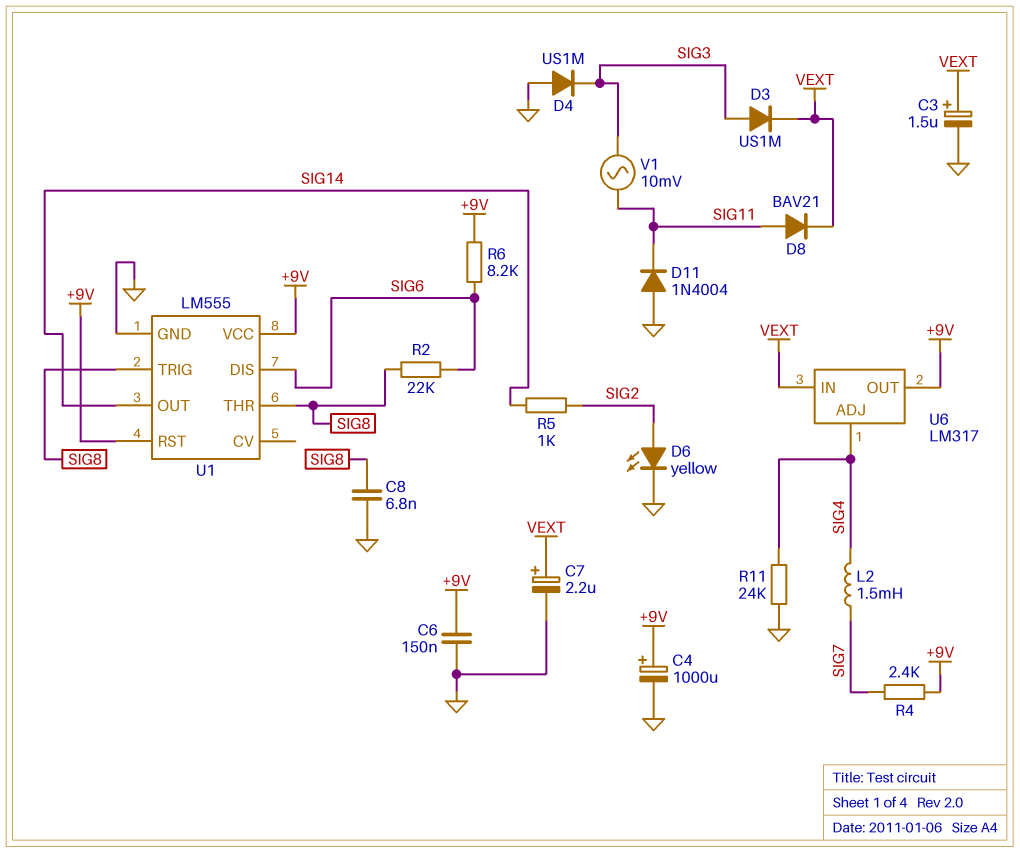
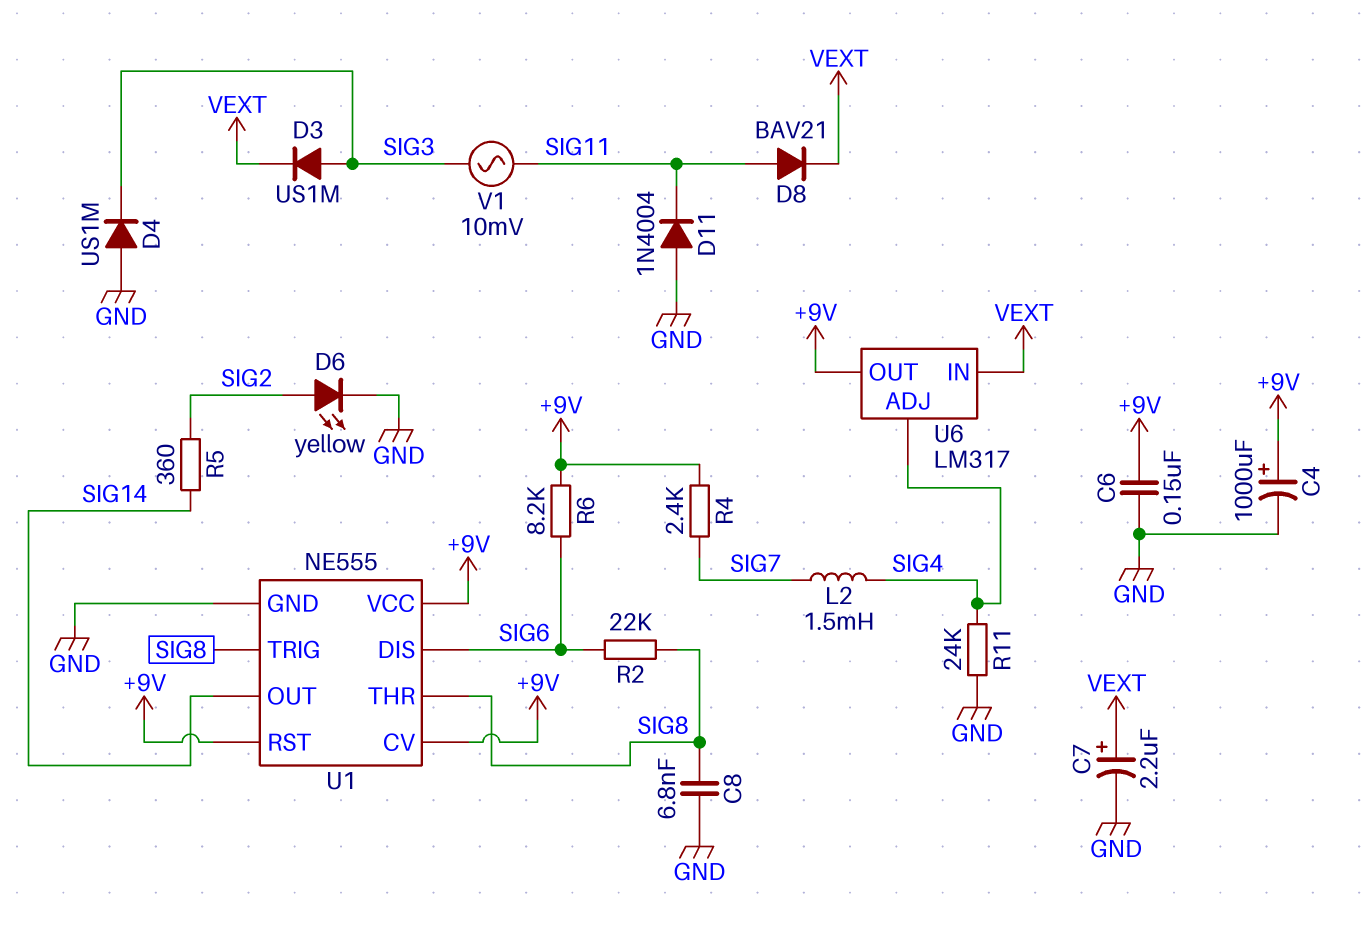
C3: 1.5uF (plus VEXT, minus GND) -> none
R5: 1k (SIG2, SIG14) -> 360 (SIG2, SIG14)
U1: LM555 -> NE555
U1 pin CV: none -> +9V

